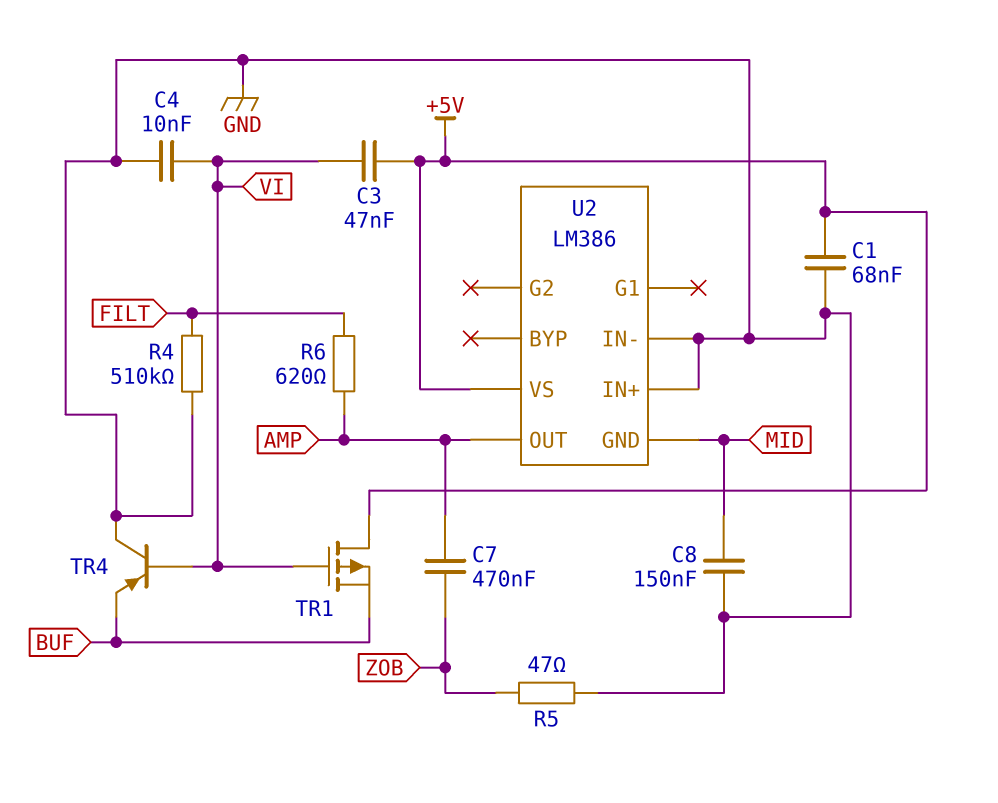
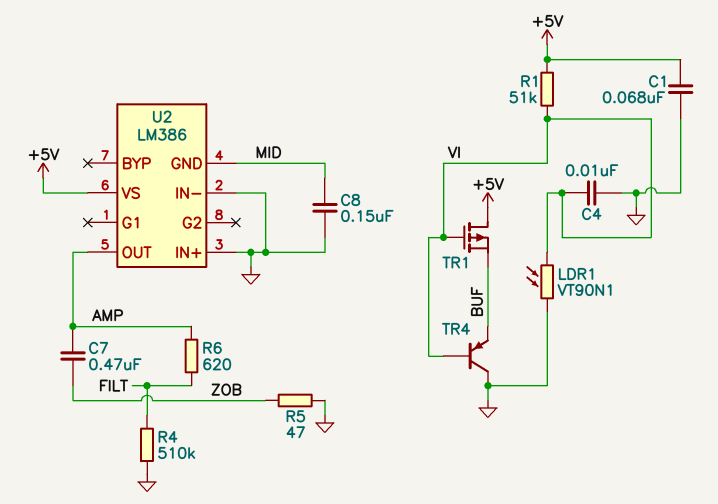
C3: 47nF (+5V, VI) -> none
LDR1: none -> VT90N1 (GND, VI)
R1: none -> 51k (+5V, VI)

